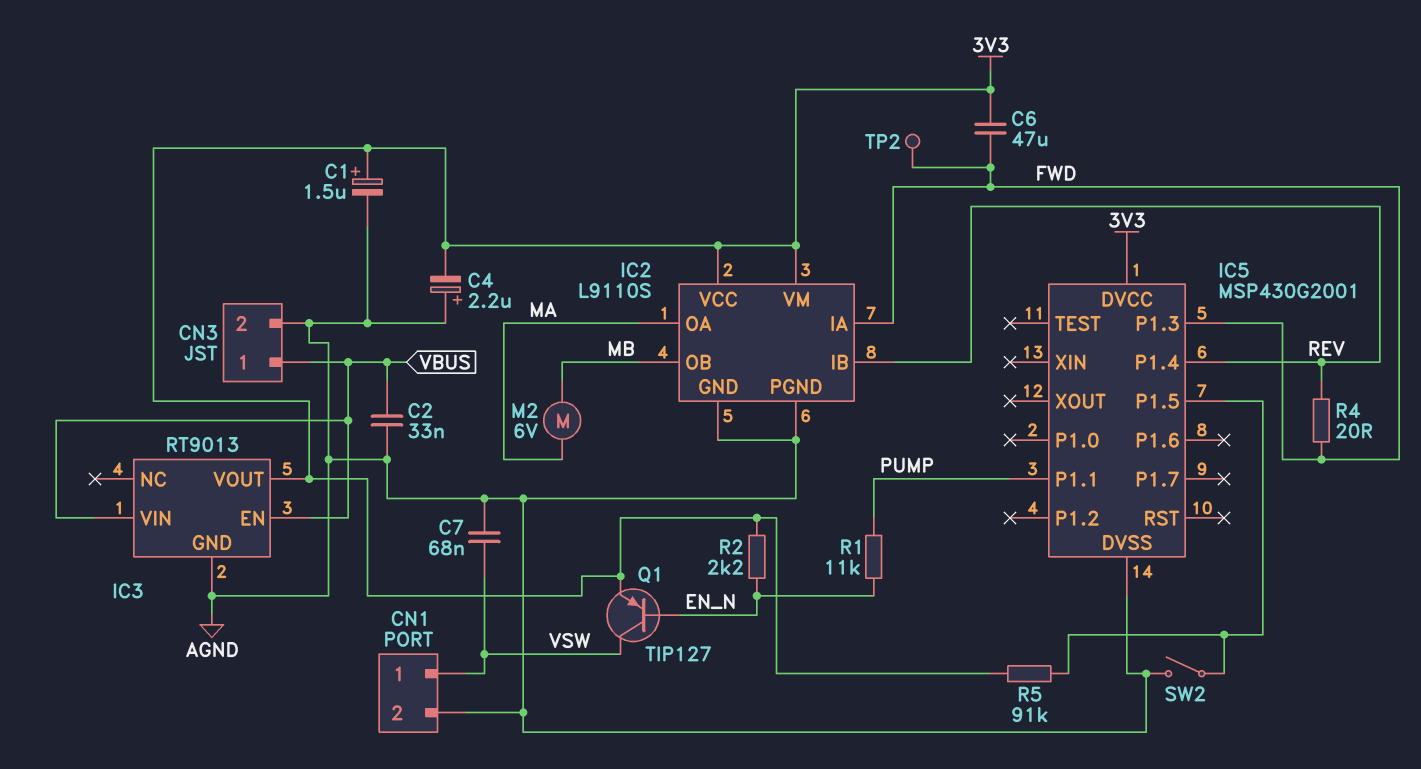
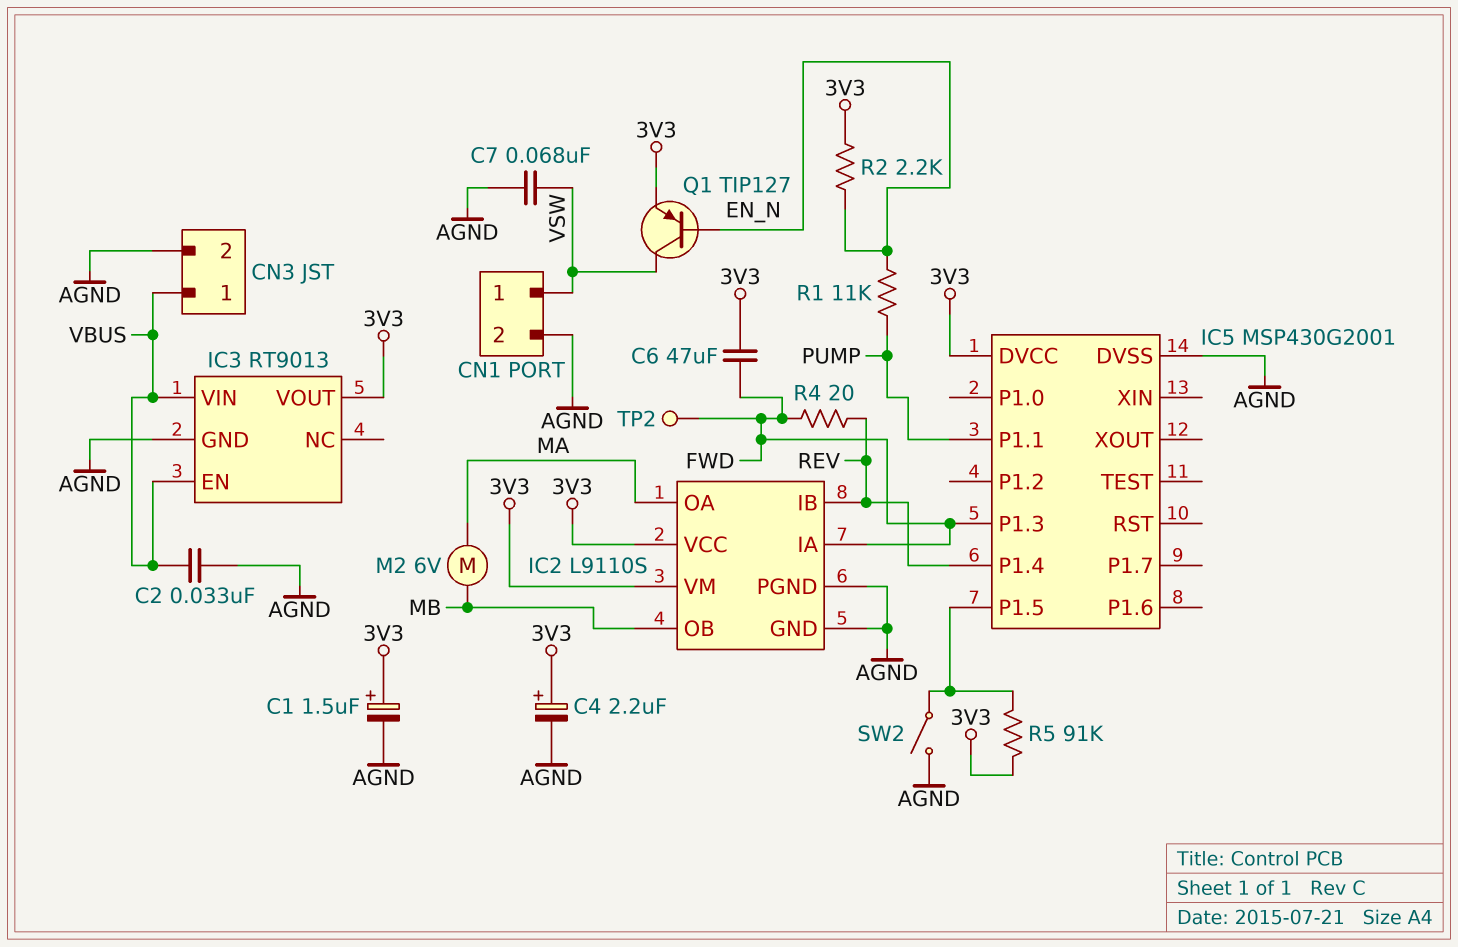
C4: 2.2uF (plus AGND, minus 3V3) -> 2.2uF (plus 3V3, minus AGND)

